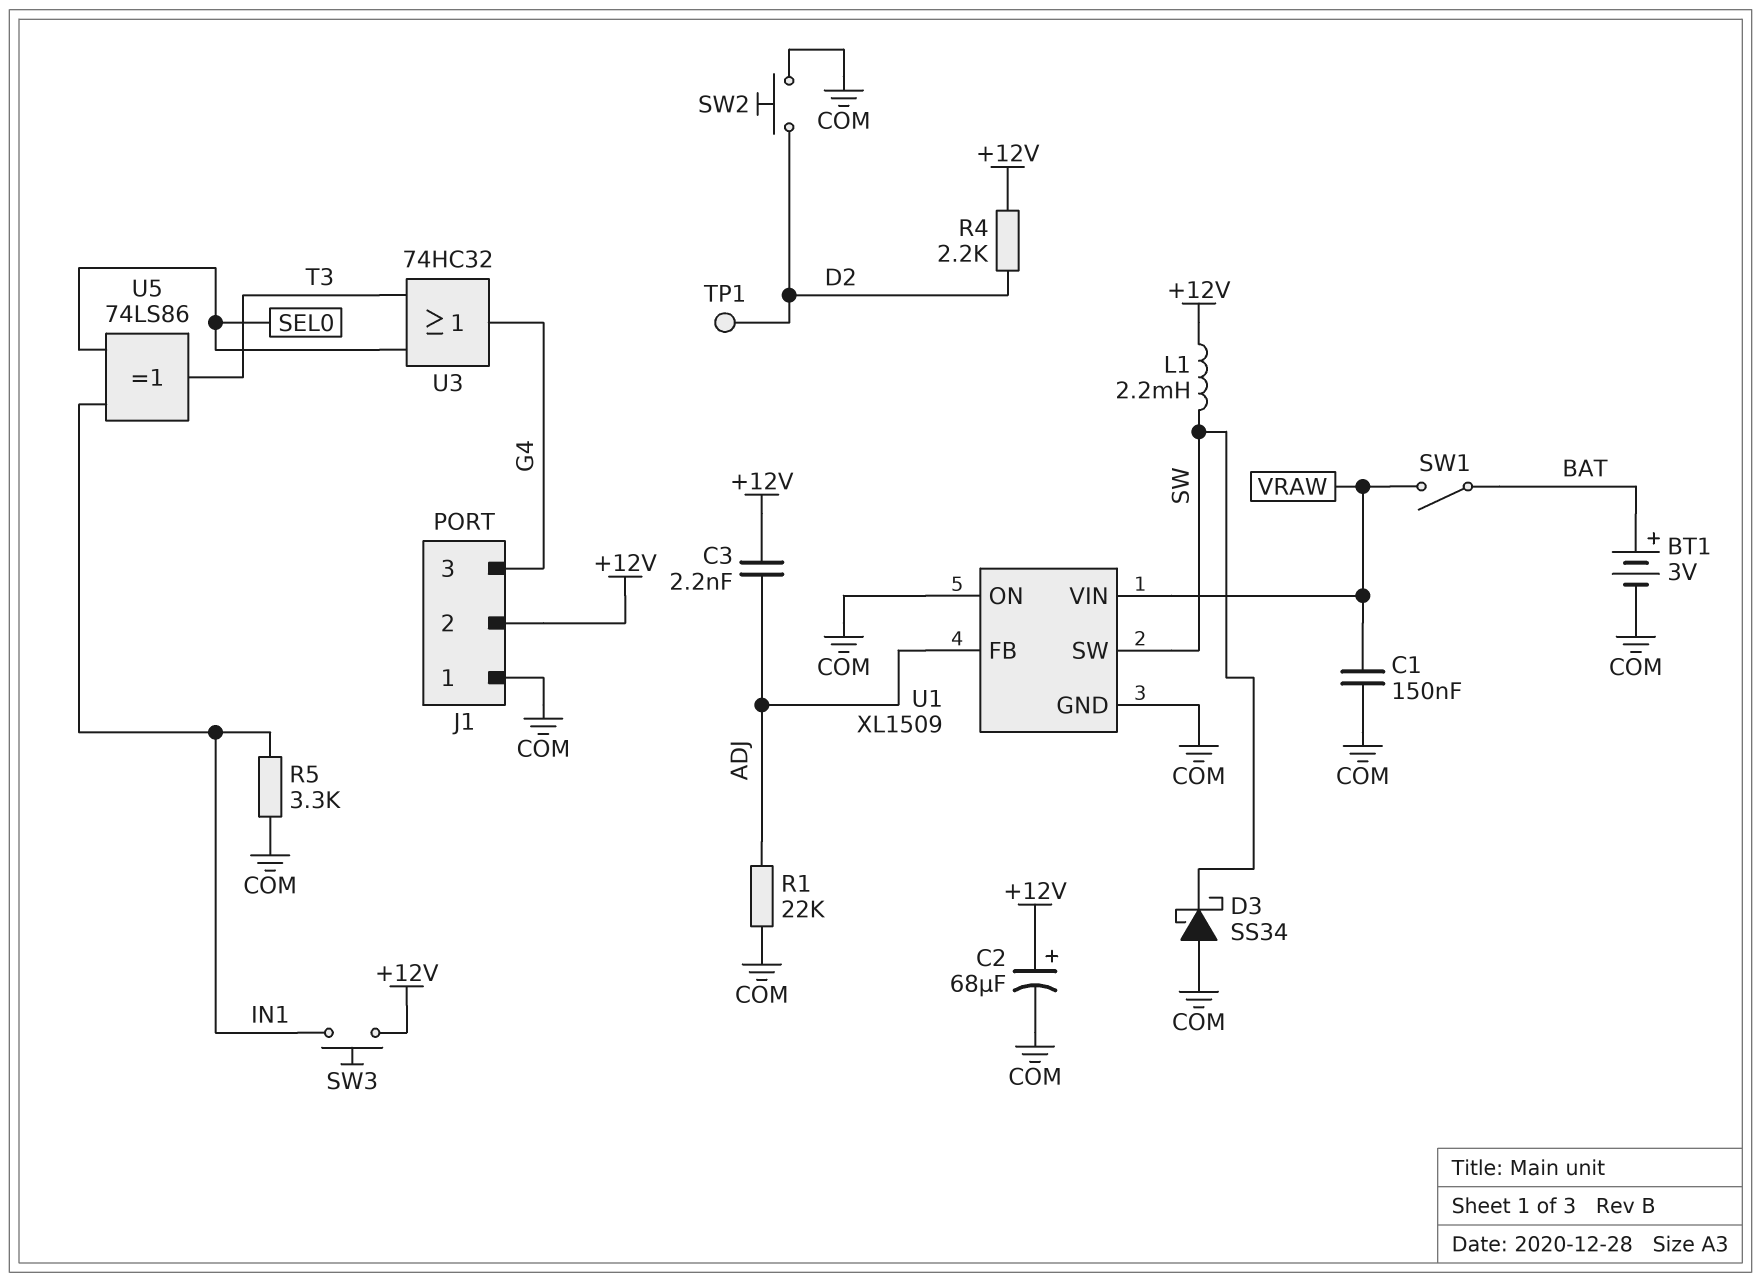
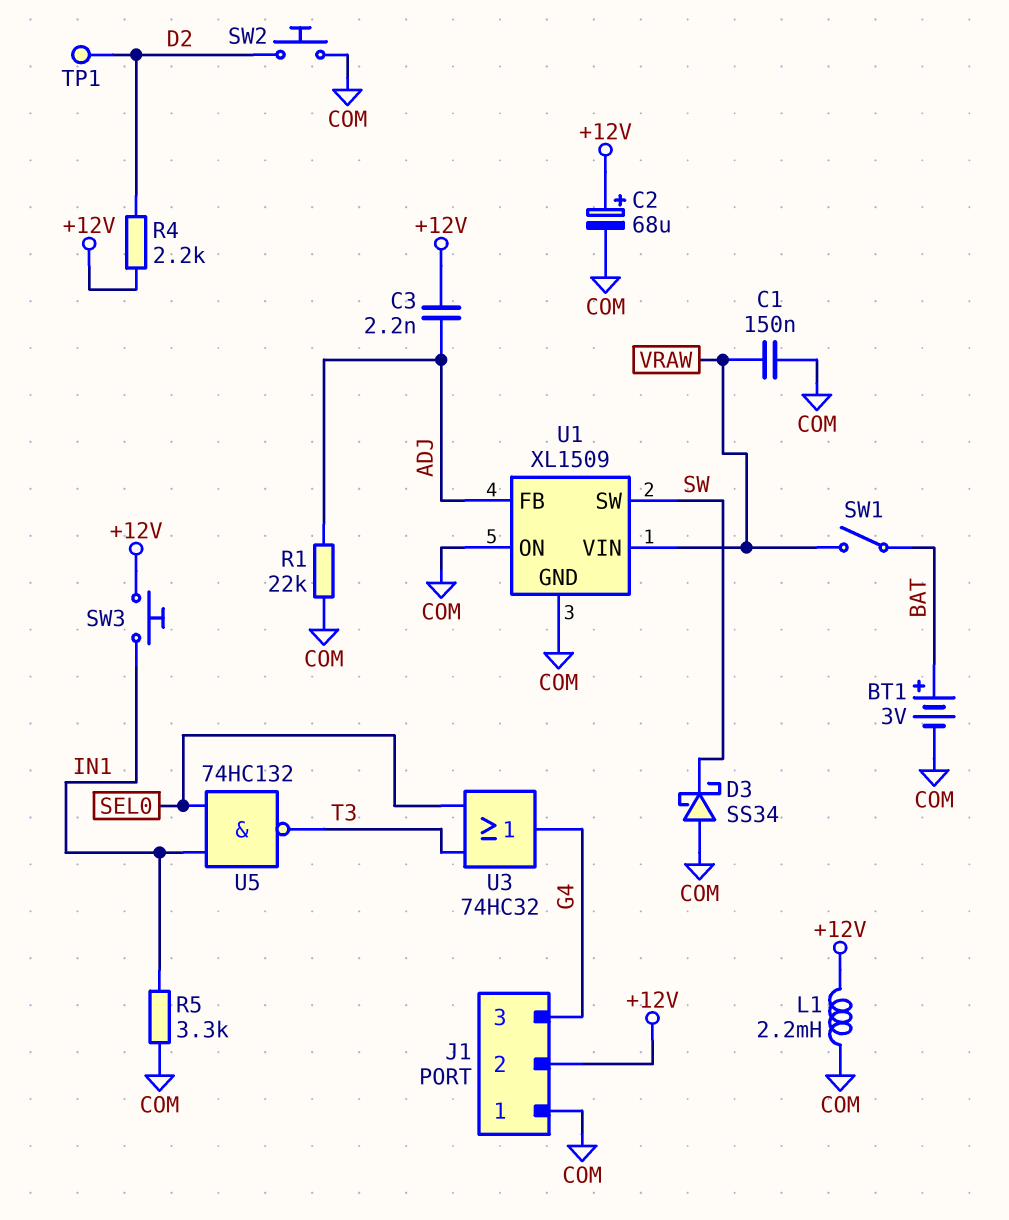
L1: 2.2mH (+12V, SW) -> 2.2mH (+12V, COM)
U5: XOR 74LS86 (in IN1, in SEL0, out T3) -> NAND 74HC132 (in IN1, in SEL0, out T3)

